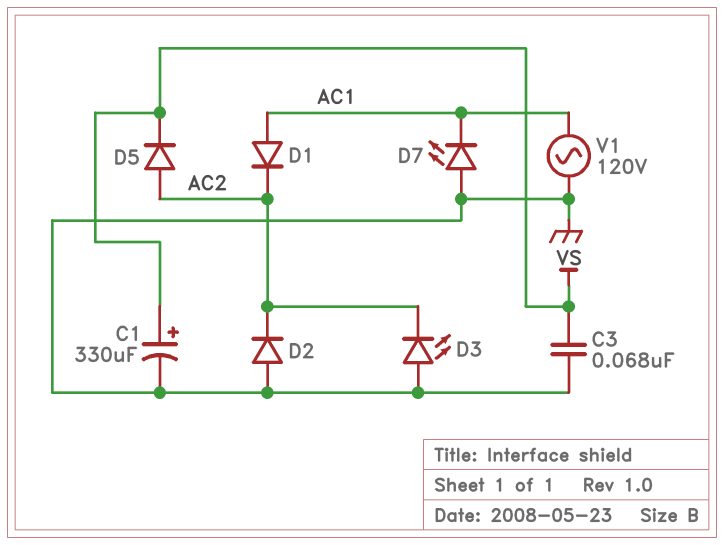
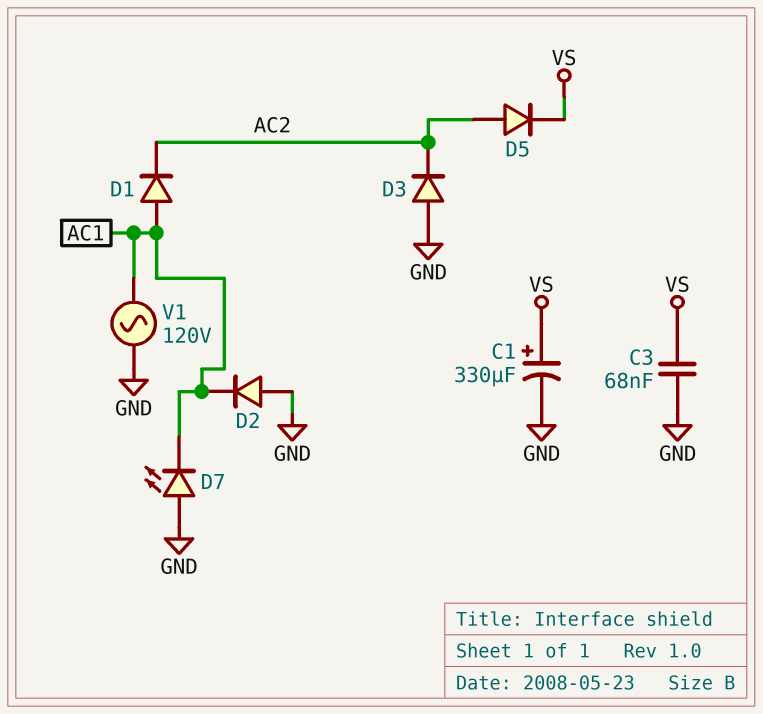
D2: diode (A GND, K AC2) -> diode (A GND, K AC1)
D3: LED (A GND, K AC2) -> diode (A GND, K AC2)

